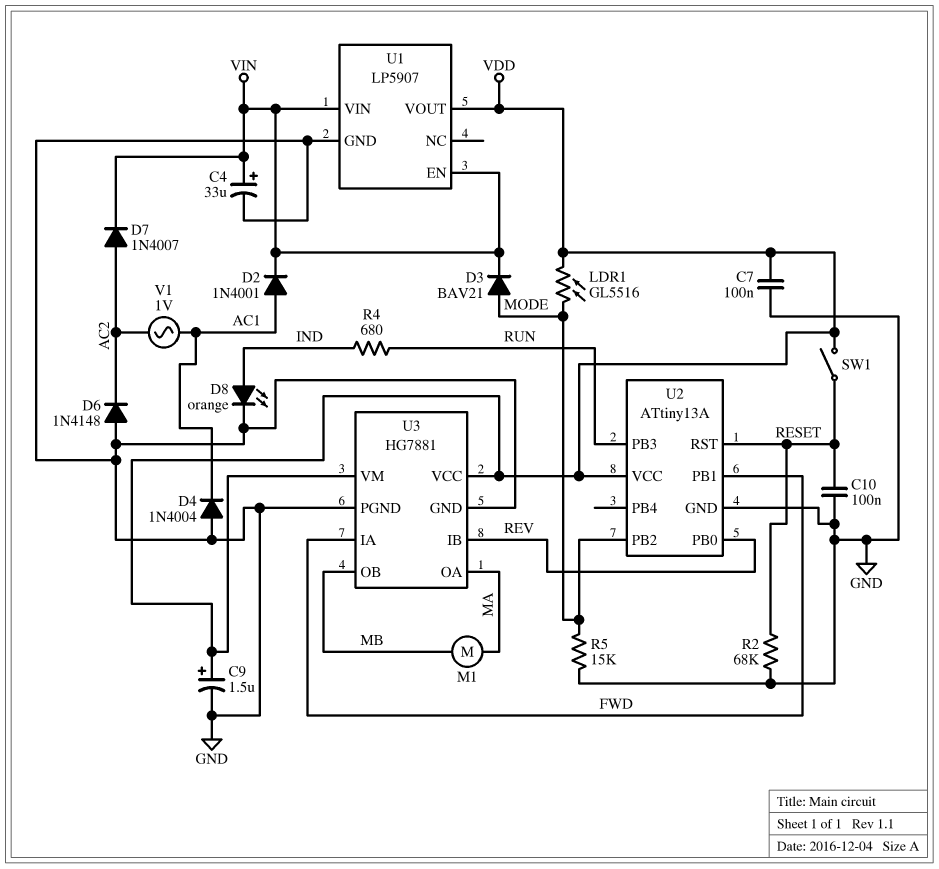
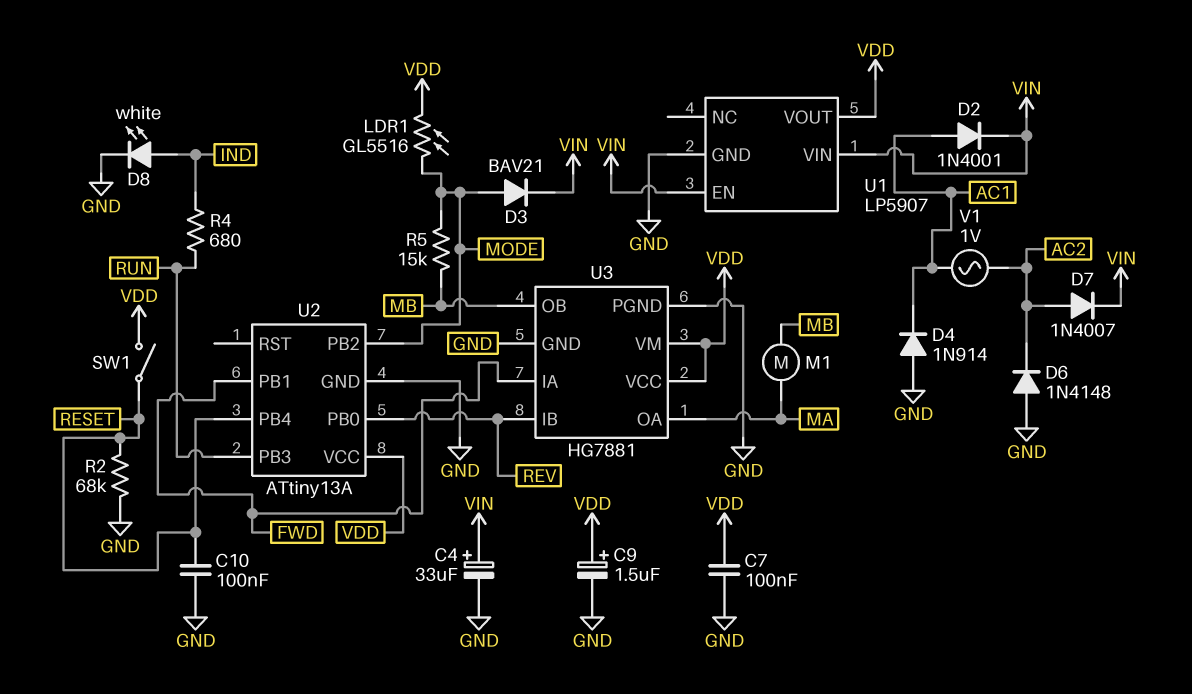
D4: diode 1N4004 (A GND, K AC1) -> diode 1N914 (A GND, K AC1)
D8: LED orange (A IND, K GND) -> LED white (A IND, K GND)
R5: 15k (GND, MODE) -> 15k (MB, MODE)
U2 pin PB4: none -> RESET
U2 pin RST: RESET -> none

